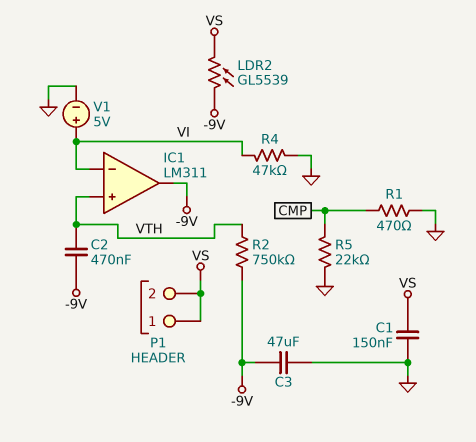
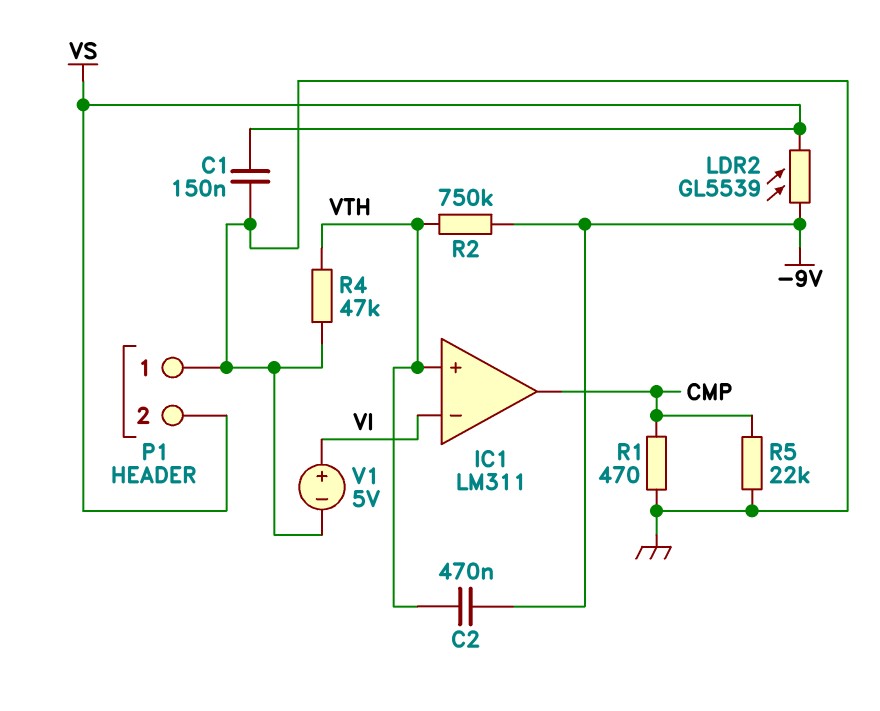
C3: 47uF (-9V, GND) -> none
IC1 pin out: -9V -> CMP
P1 pin 1: VS -> GND
R4: 47k (GND, VI) -> 47k (GND, VTH)

